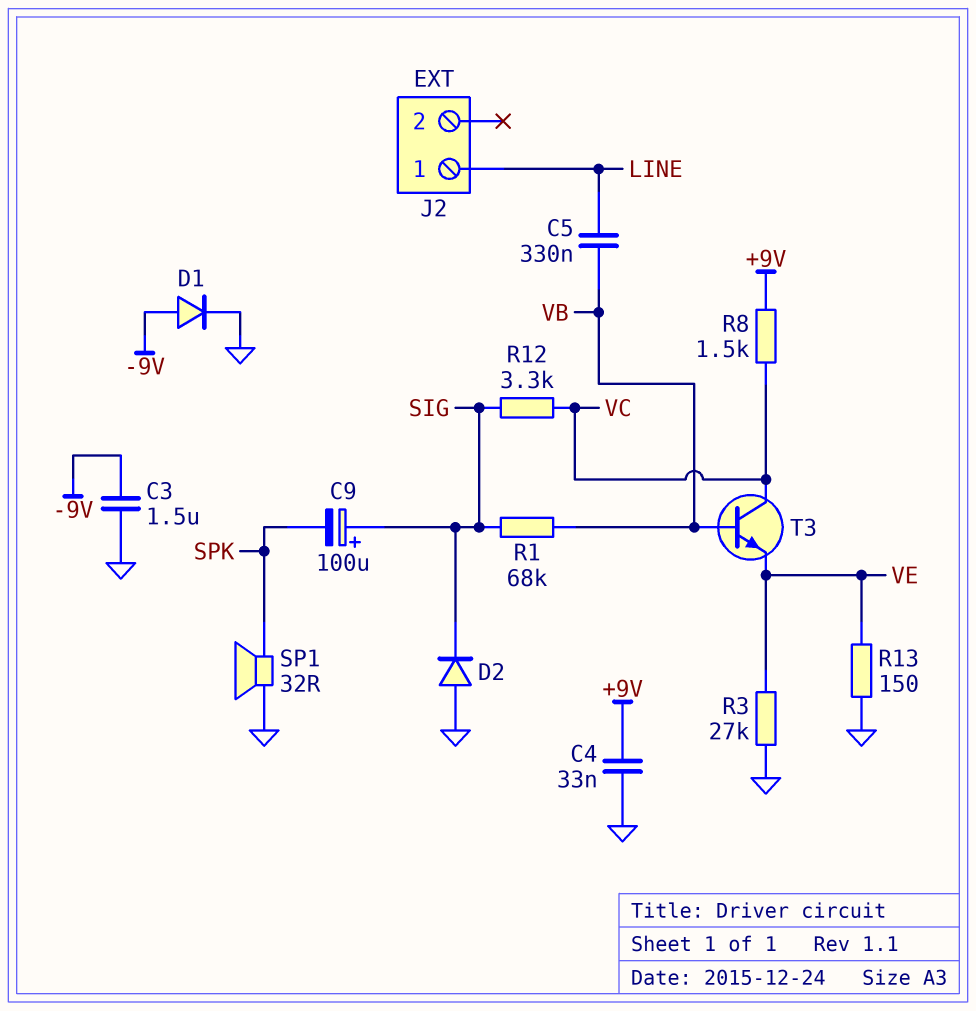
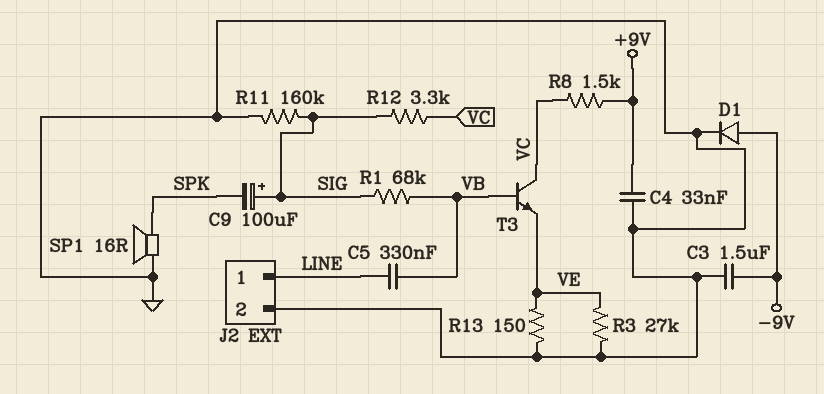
D2: diode (A GND, K SIG) -> none
J2 pin 2: none -> GND
R11: none -> 160k (GND, SIG)
SP1: speaker 32R (GND, SPK) -> speaker 16R (GND, SPK)

